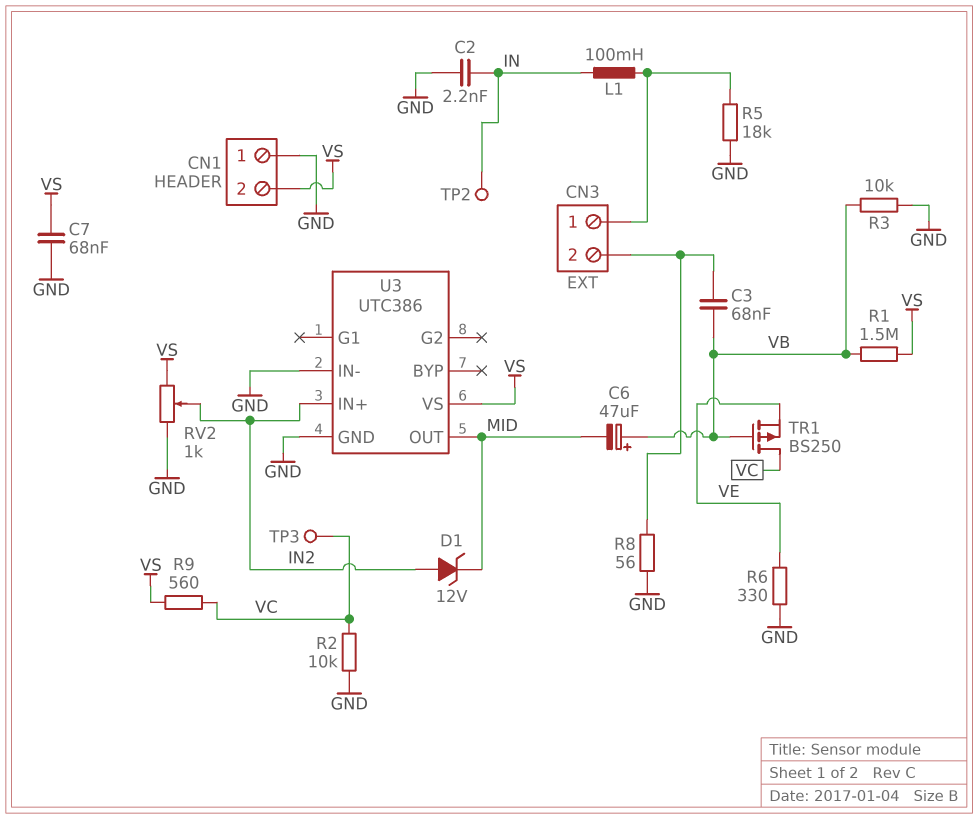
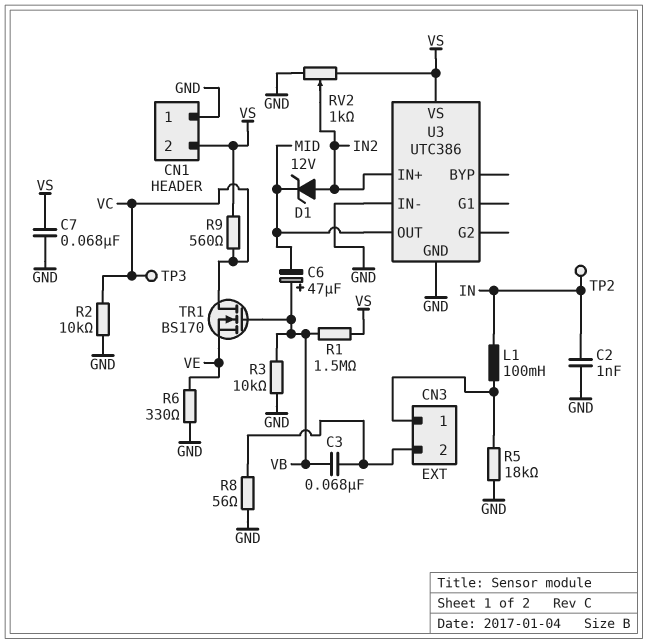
C2: 2.2nF (GND, IN) -> 1nF (GND, IN)
TR1: PMOS BS250 (G VB, D VC, S VE) -> NMOS BS170 (G VB, D VC, S VE)

